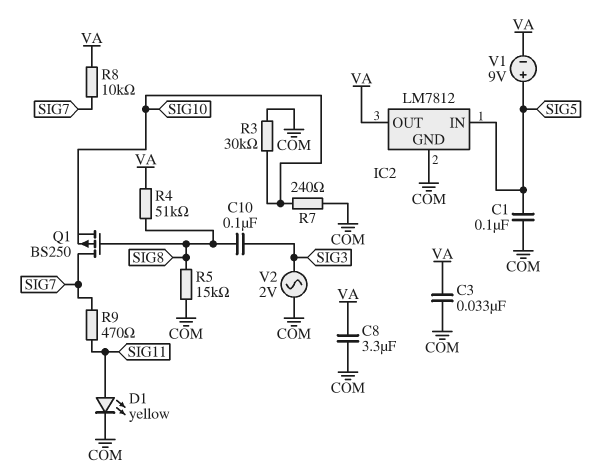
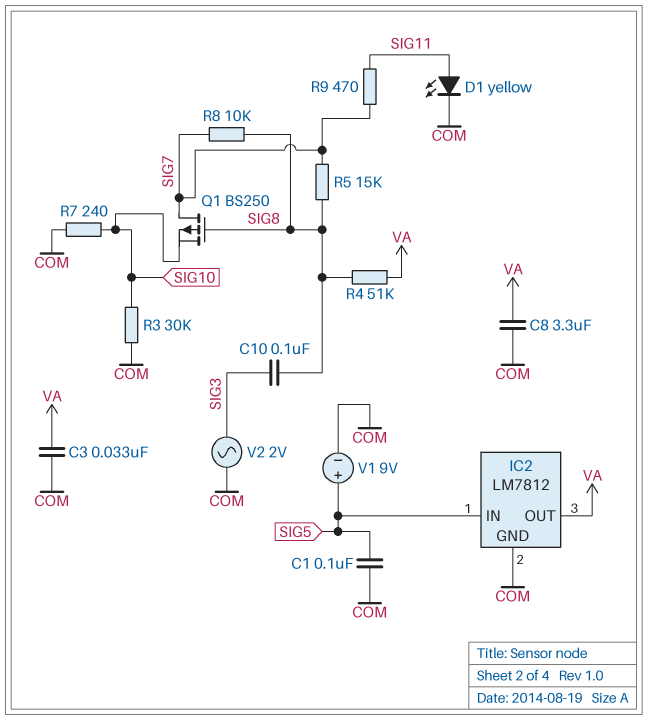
R5: 15k (COM, SIG8) -> 15k (SIG7, SIG8)
R8: 10k (SIG7, VA) -> 10k (SIG7, SIG8)
V1: 9V (plus SIG5, minus VA) -> 9V (plus SIG5, minus COM)

